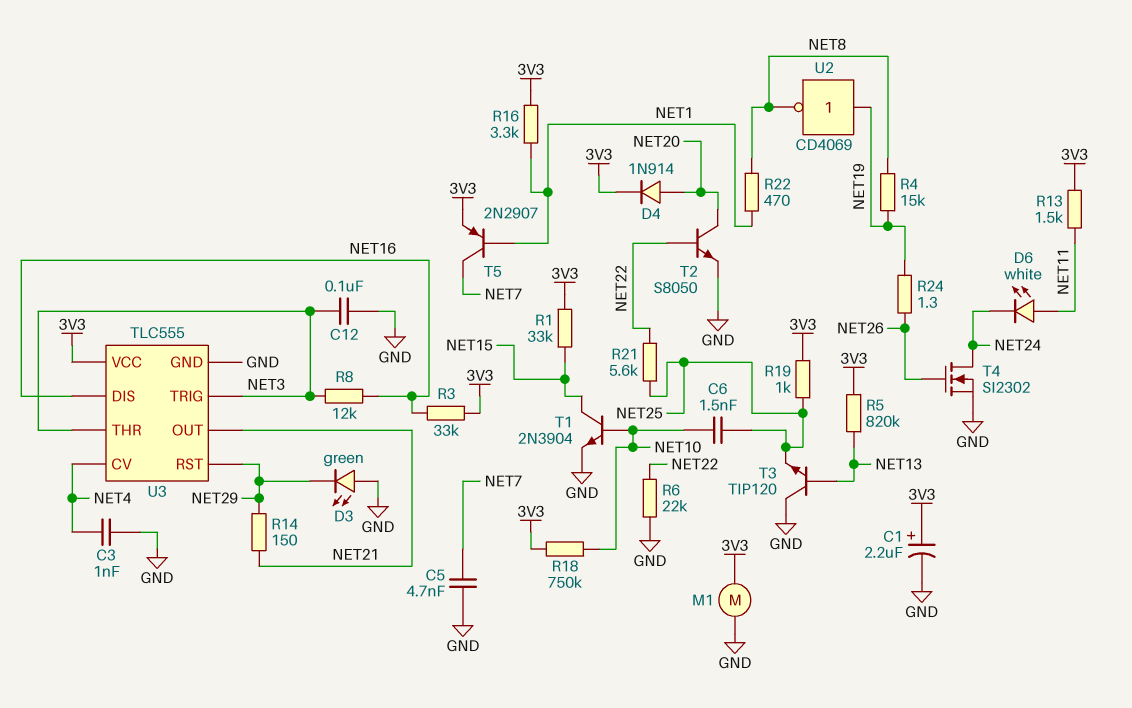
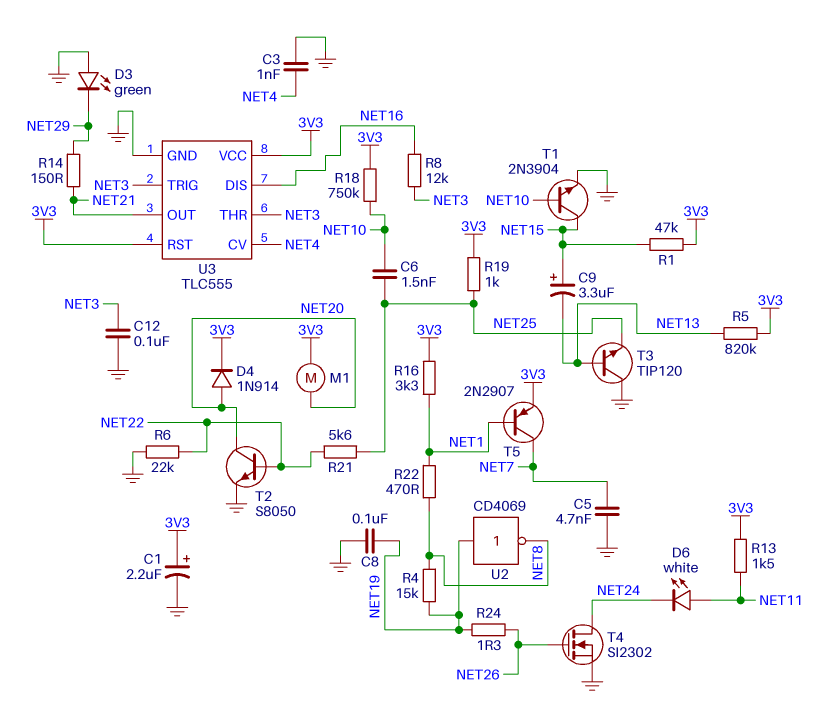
C8: none -> 100nF (GND, NET19)
C9: none -> 3.3uF (plus NET15, minus NET13)
M1: motor (3V3, GND) -> motor (3V3, NET20)
R1: 33k (3V3, NET15) -> 47k (3V3, NET15)
R3: 33k (3V3, NET16) -> none
U3 pin RST: NET29 -> 3V3

